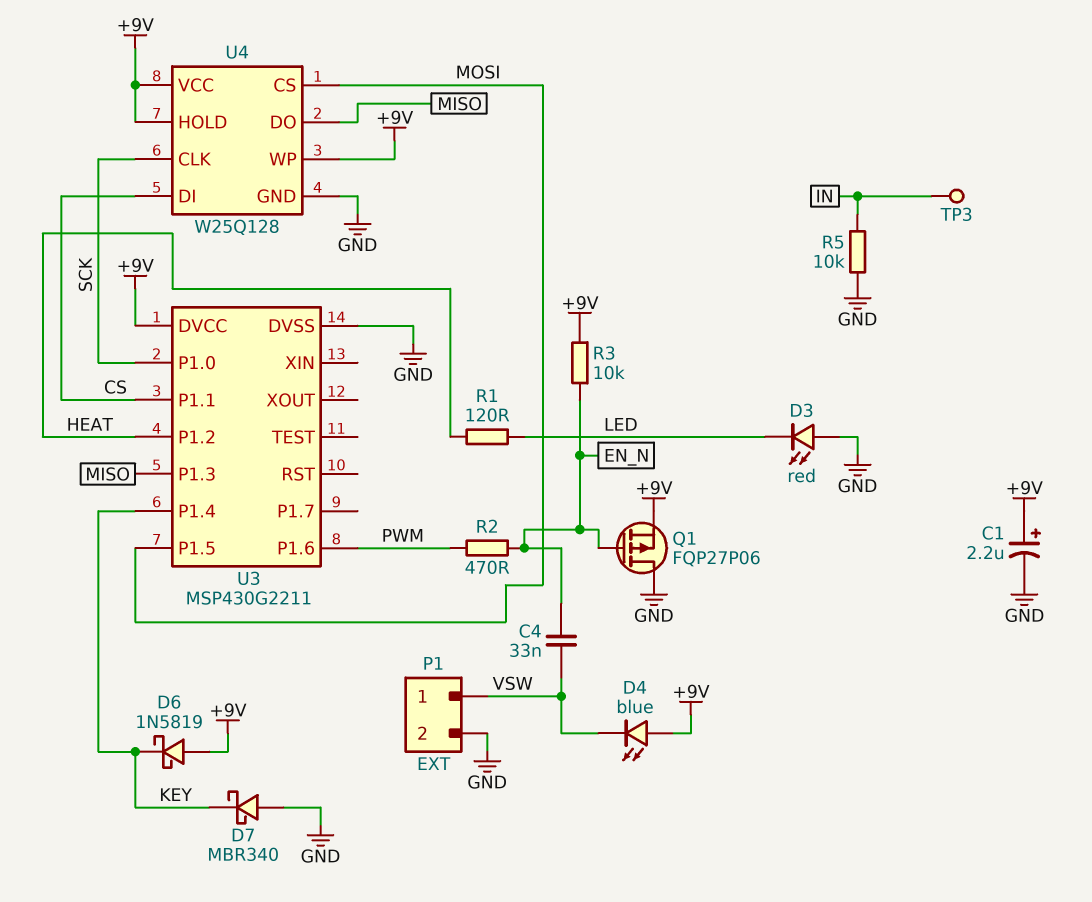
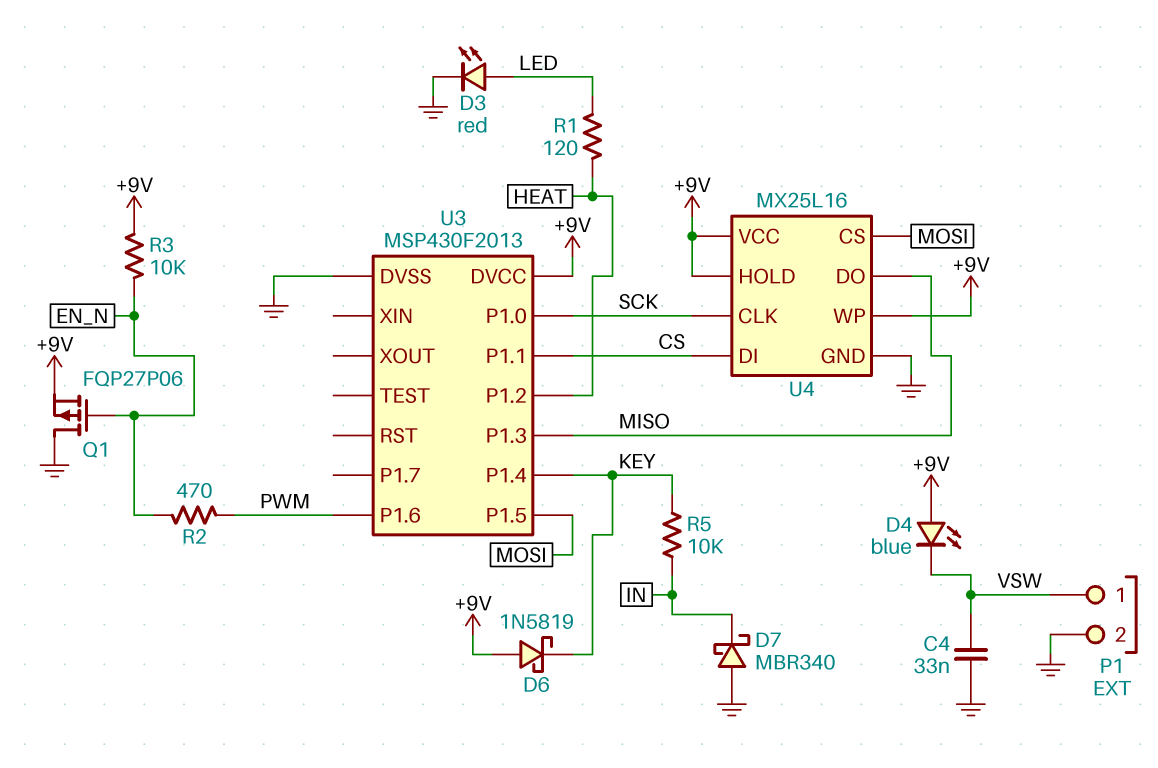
C1: 2.2uF (plus +9V, minus GND) -> none
C4: 33nF (EN_N, VSW) -> 33nF (GND, VSW)
D3: LED red (A GND, K LED) -> LED red (A LED, K GND)
D7: schottky MBR340 (A GND, K KEY) -> schottky MBR340 (A GND, K IN)
R5: 10k (GND, IN) -> 10k (IN, KEY)
TP3: test point (IN) -> none
U3: MSP430G2211 -> MSP430F2013
U4: W25Q128 -> MX25L16

